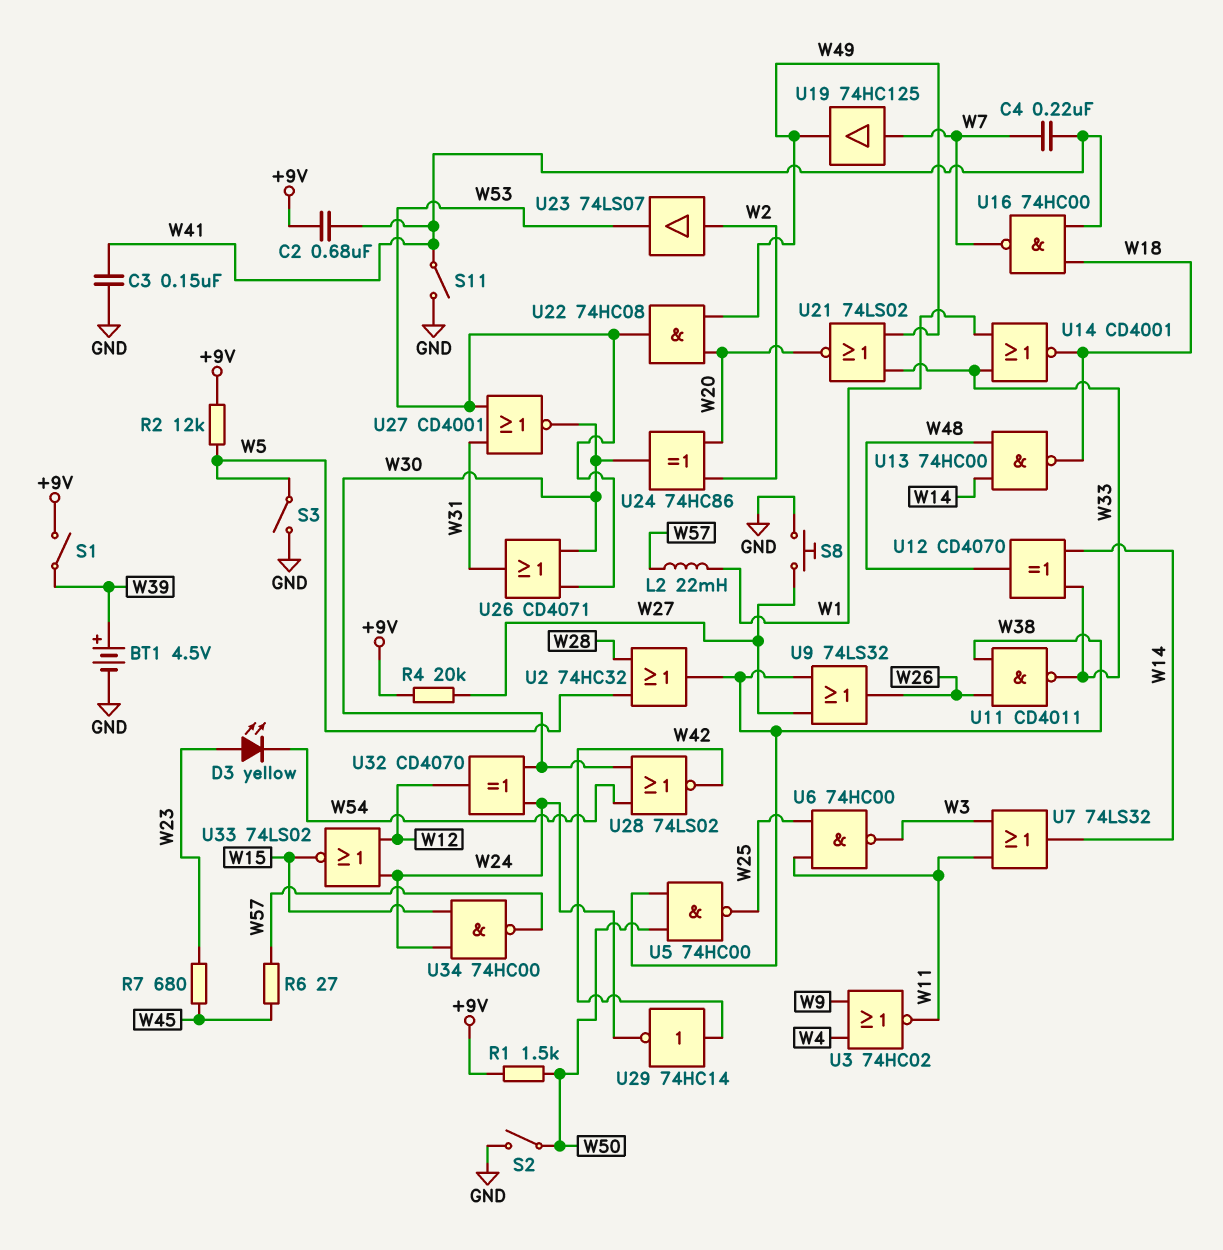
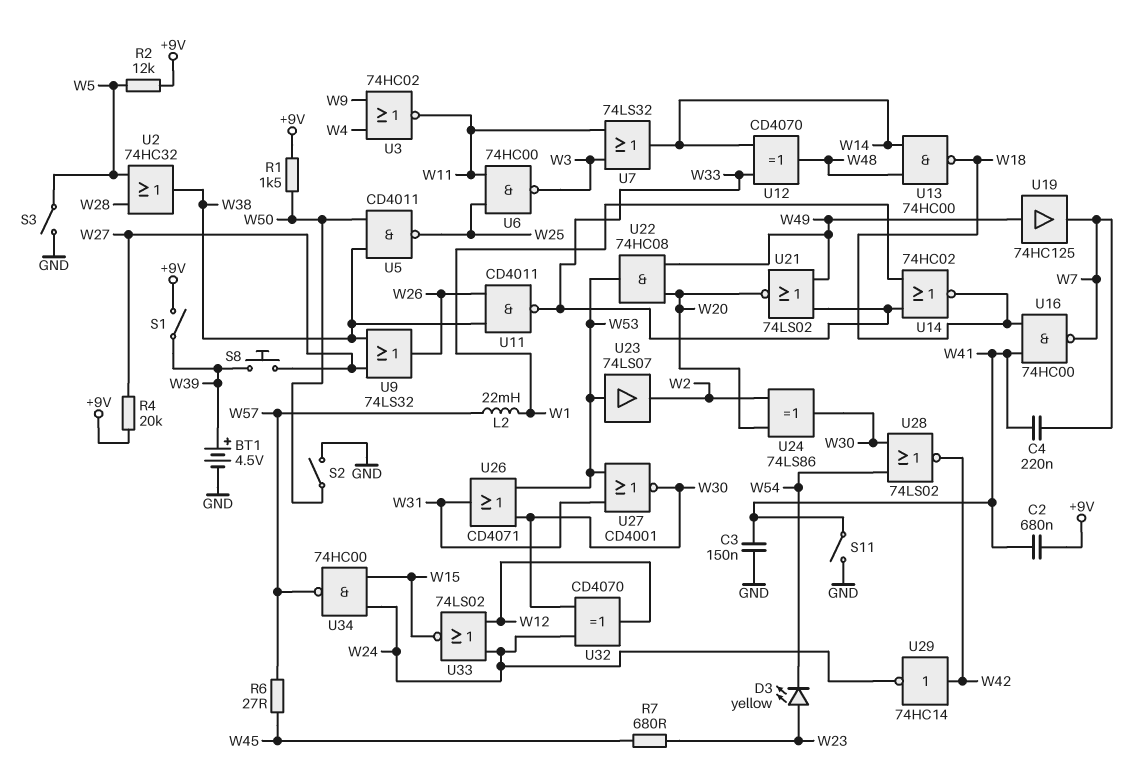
S8: button (GND, W27) -> button (W27, W39)
U5: NAND 74HC00 (in W38, in W50, out W25) -> NAND CD4011 (in W38, in W50, out W25)
U14: NOR CD4001 (in W1, in W33, out W18) -> NOR 74HC02 (in W1, in W33, out W18)
U19: buffer 74HC125 (in W7, out W49) -> buffer 74HC125 (in W49, out W7)
U23: buffer 74LS07 (in W2, out W53) -> buffer 74LS07 (in W53, out W2)
U24: XOR 74HC86 (in W2, in W20, out W30) -> XOR 74LS86 (in W2, in W20, out W30)

